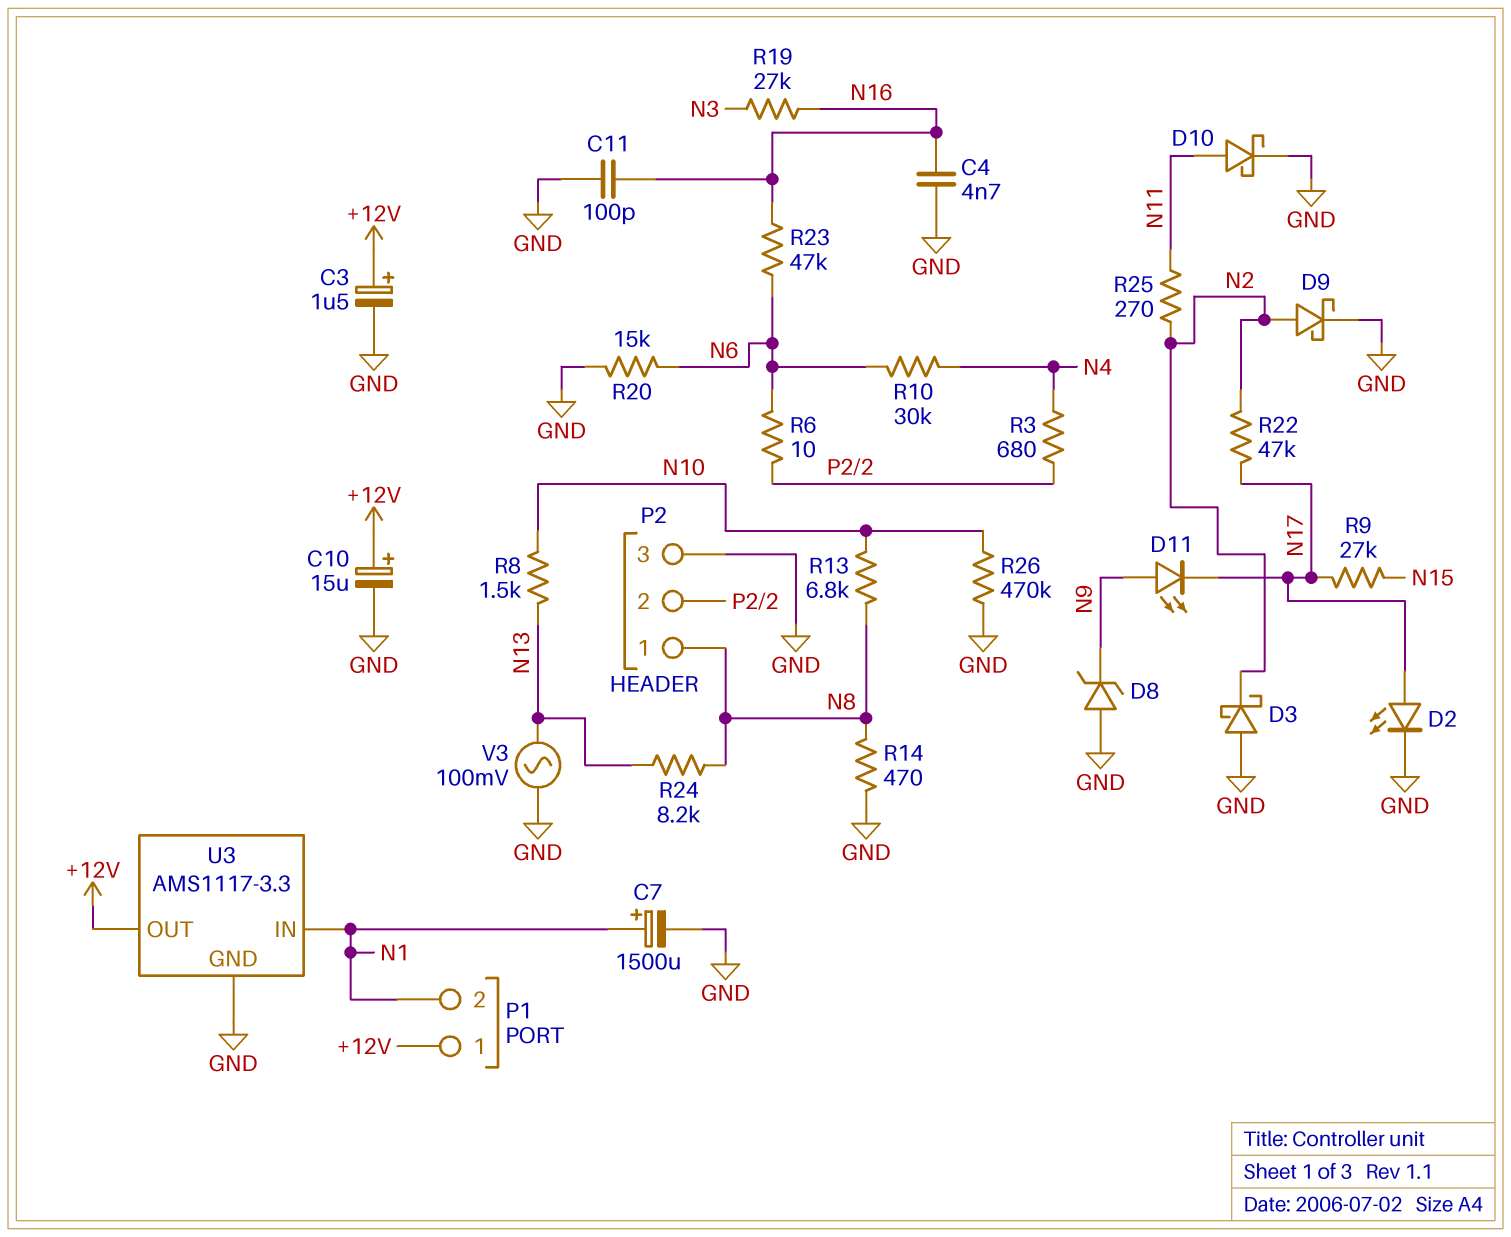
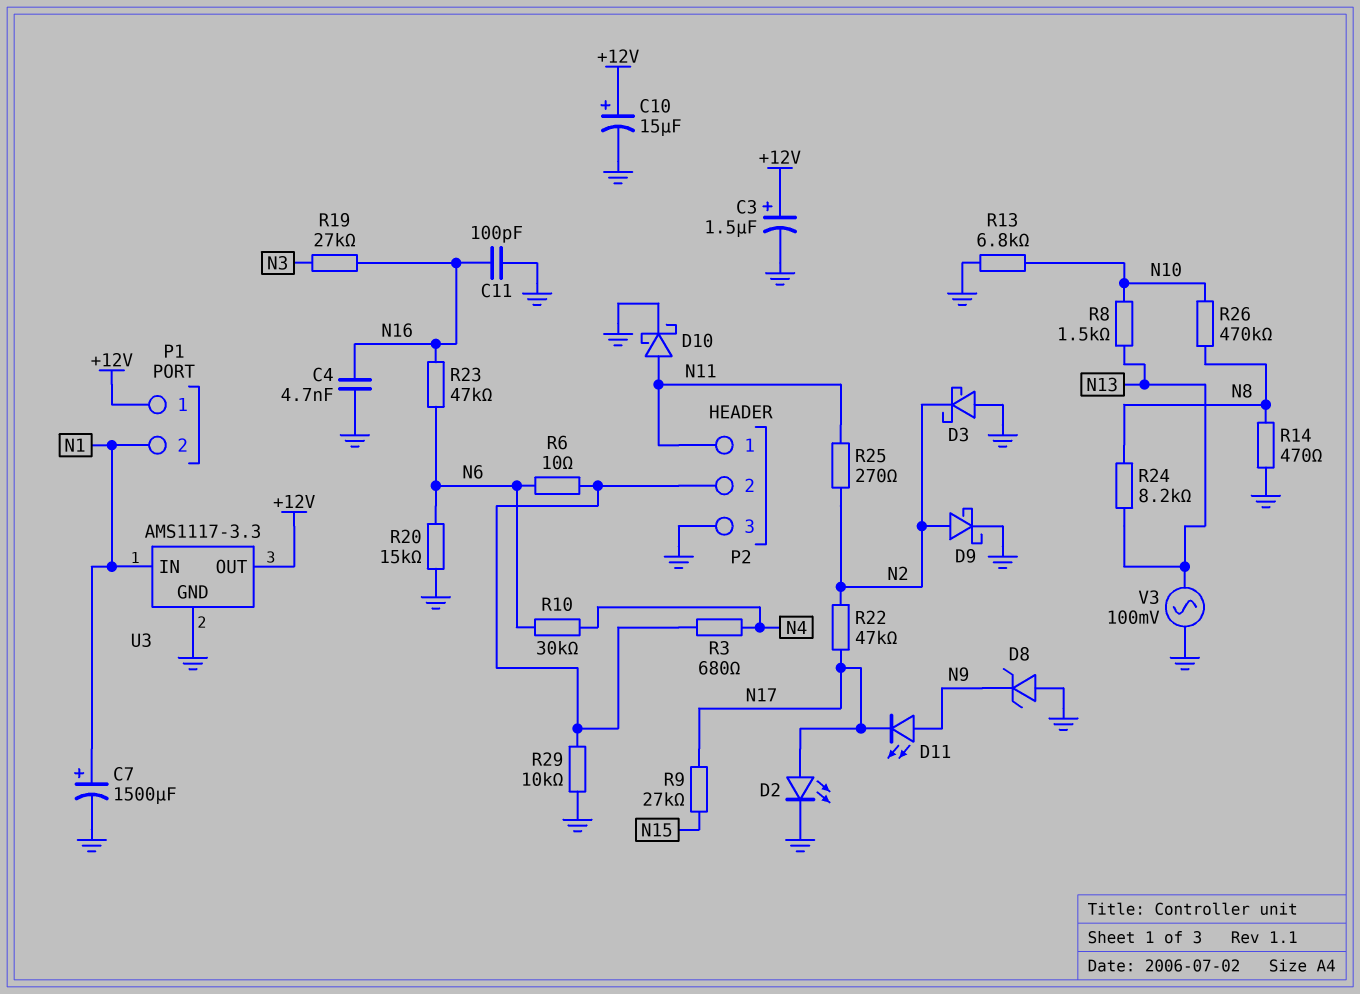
P2 pin 1: N8 -> N11
R13: 6.8k (N8, N10) -> 6.8k (GND, N10)
R26: 470k (GND, N10) -> 470k (N8, N10)
R29: none -> 10k (GND, P2/2)

